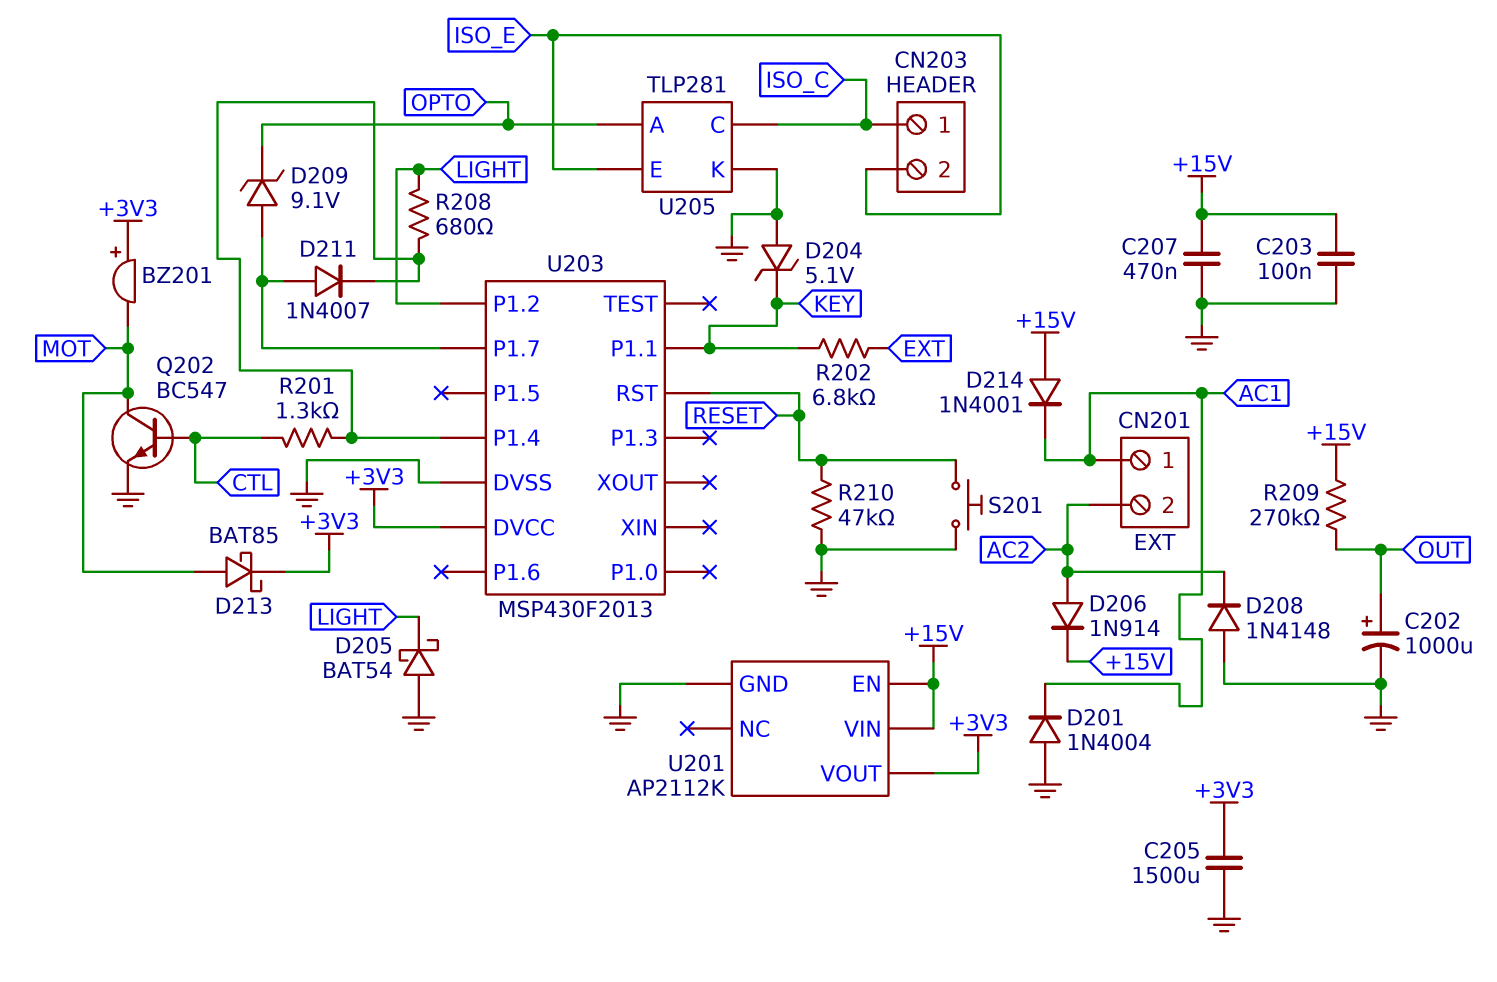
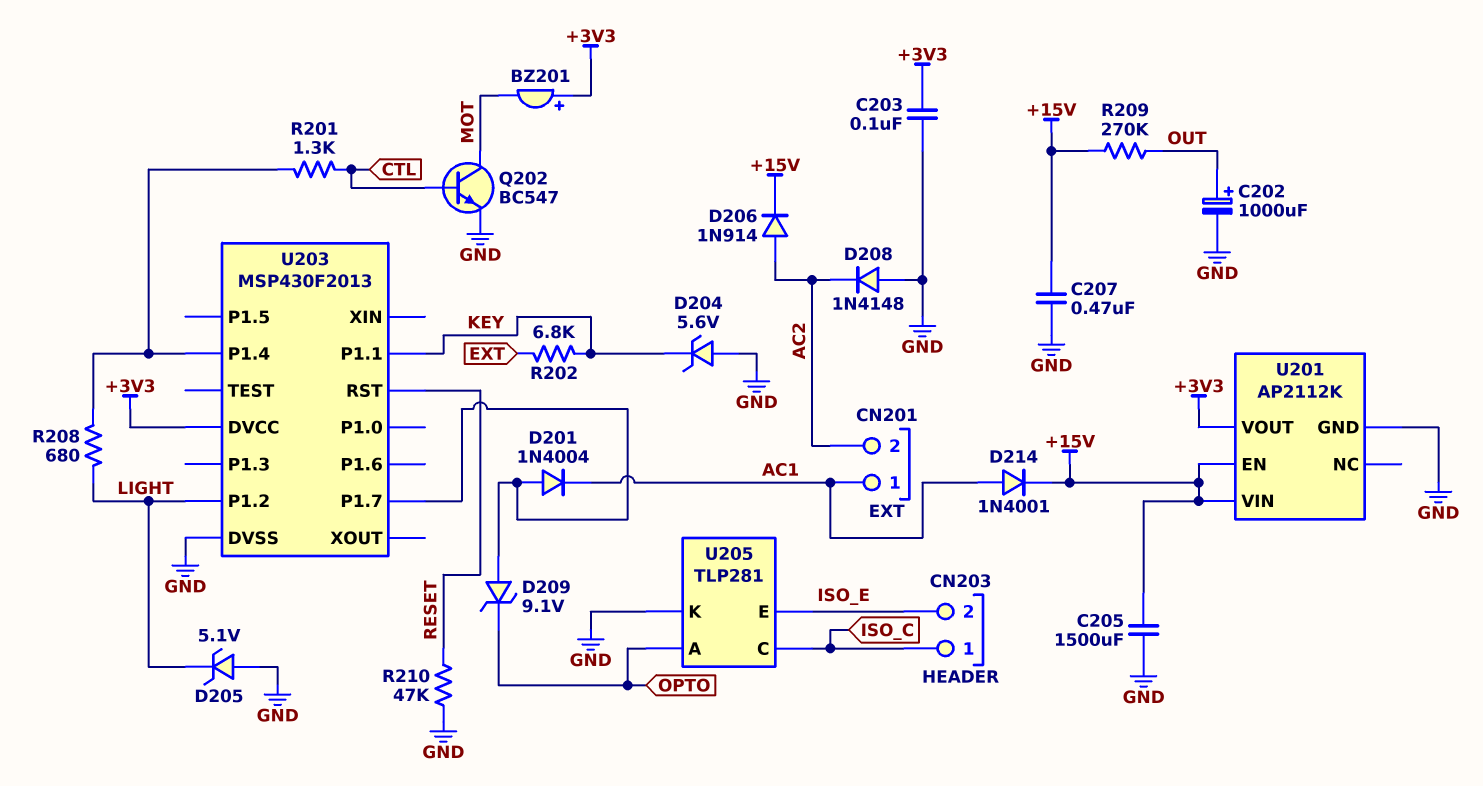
C203: 100nF (+15V, GND) -> 100nF (+3V3, GND)
C205: 1500uF (+3V3, GND) -> 1500uF (+15V, GND)
D201: diode 1N4004 (A GND, K AC1) -> diode 1N4004 (A U203/P1.7, K AC1)
D204: zener 5.1V (A GND, K KEY) -> zener 5.6V (A GND, K KEY)
D205: schottky BAT54 (A GND, K LIGHT) -> zener 5.1V (A GND, K LIGHT)
D211: diode 1N4007 (A U203/P1.7, K U203/P1.4) -> none
D213: schottky BAT85 (A MOT, K +3V3) -> none
D214: diode 1N4001 (A +15V, K AC1) -> diode 1N4001 (A AC1, K +15V)
S201: button (GND, RESET) -> none

